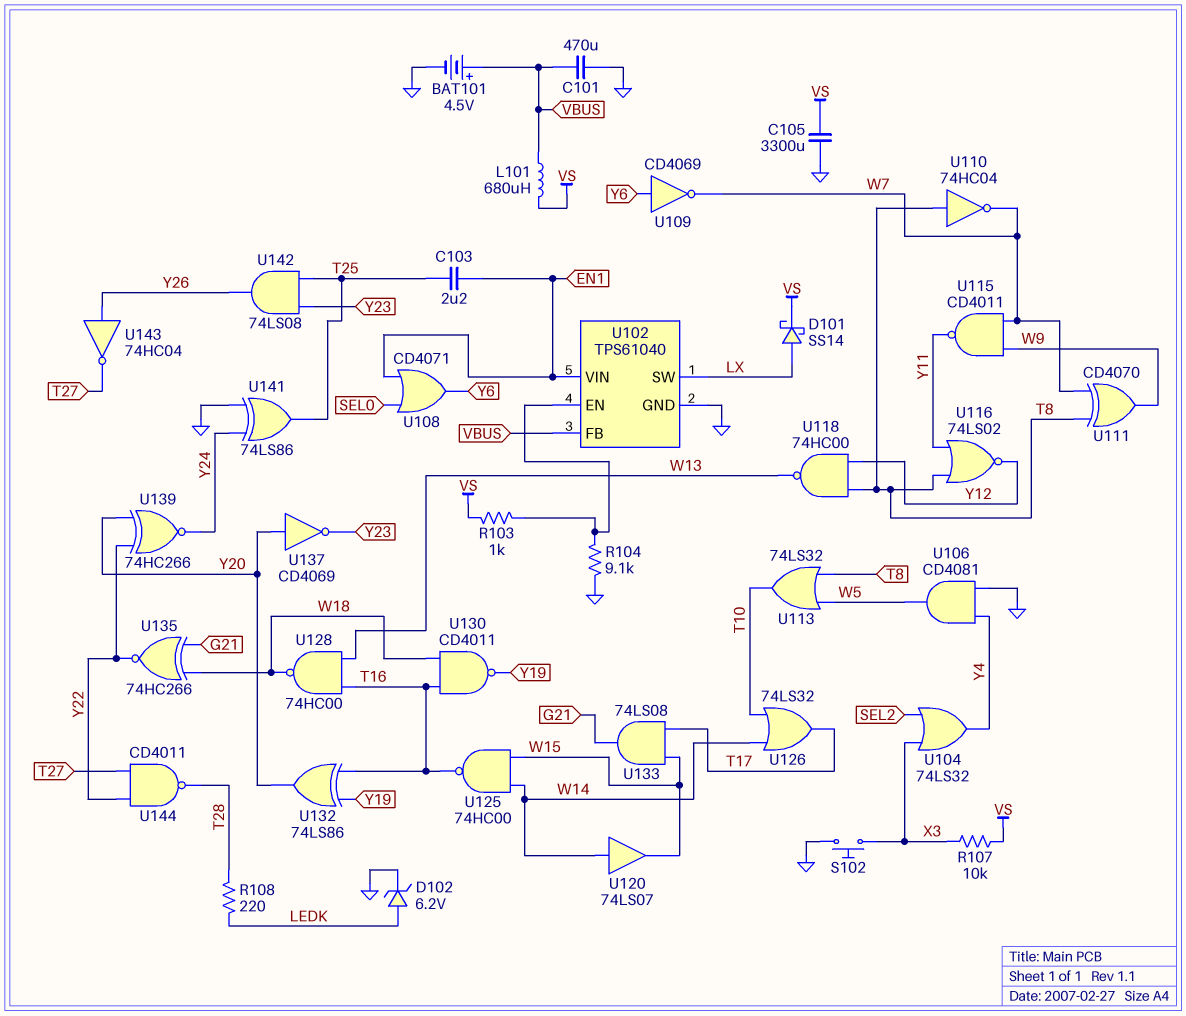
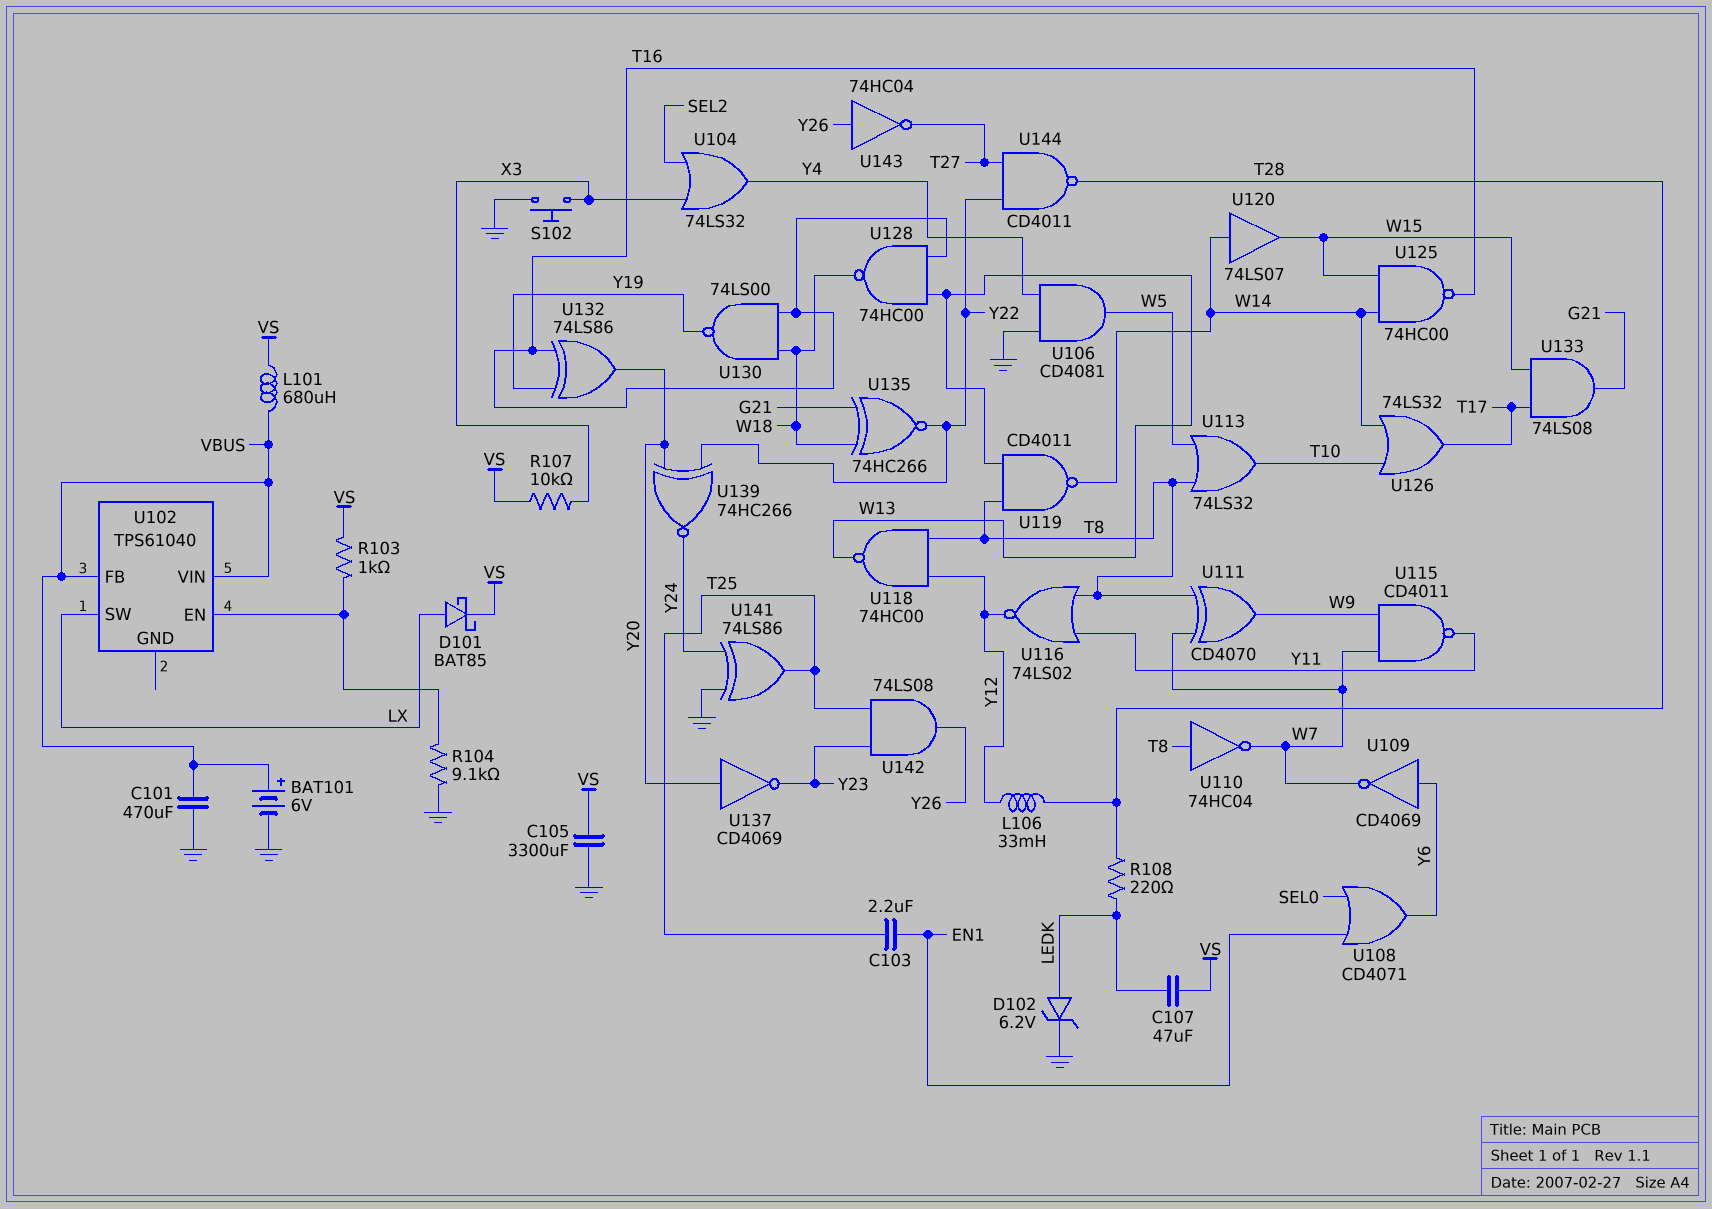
BAT101: 4.5V (plus VBUS, minus GND) -> 6V (plus VBUS, minus GND)
C107: none -> 47uF (LEDK, VS)
D101: schottky SS14 (A LX, K VS) -> schottky BAT85 (A LX, K VS)
L106: none -> 33mH (T28, Y12)
U102 pin GND: GND -> none
U102 pin VIN: EN1 -> VBUS
U119: none -> NAND CD4011 (in T8, in W13, out W14)
U130: NAND CD4011 (in T16, in W18, out Y19) -> NAND 74LS00 (in T16, in W18, out Y19)

